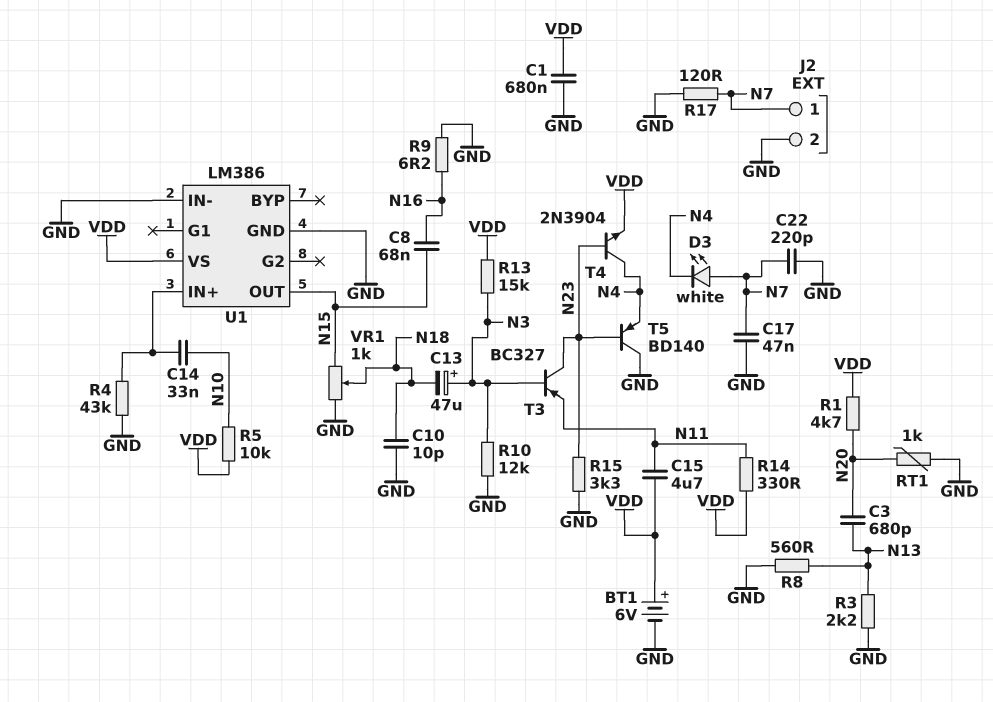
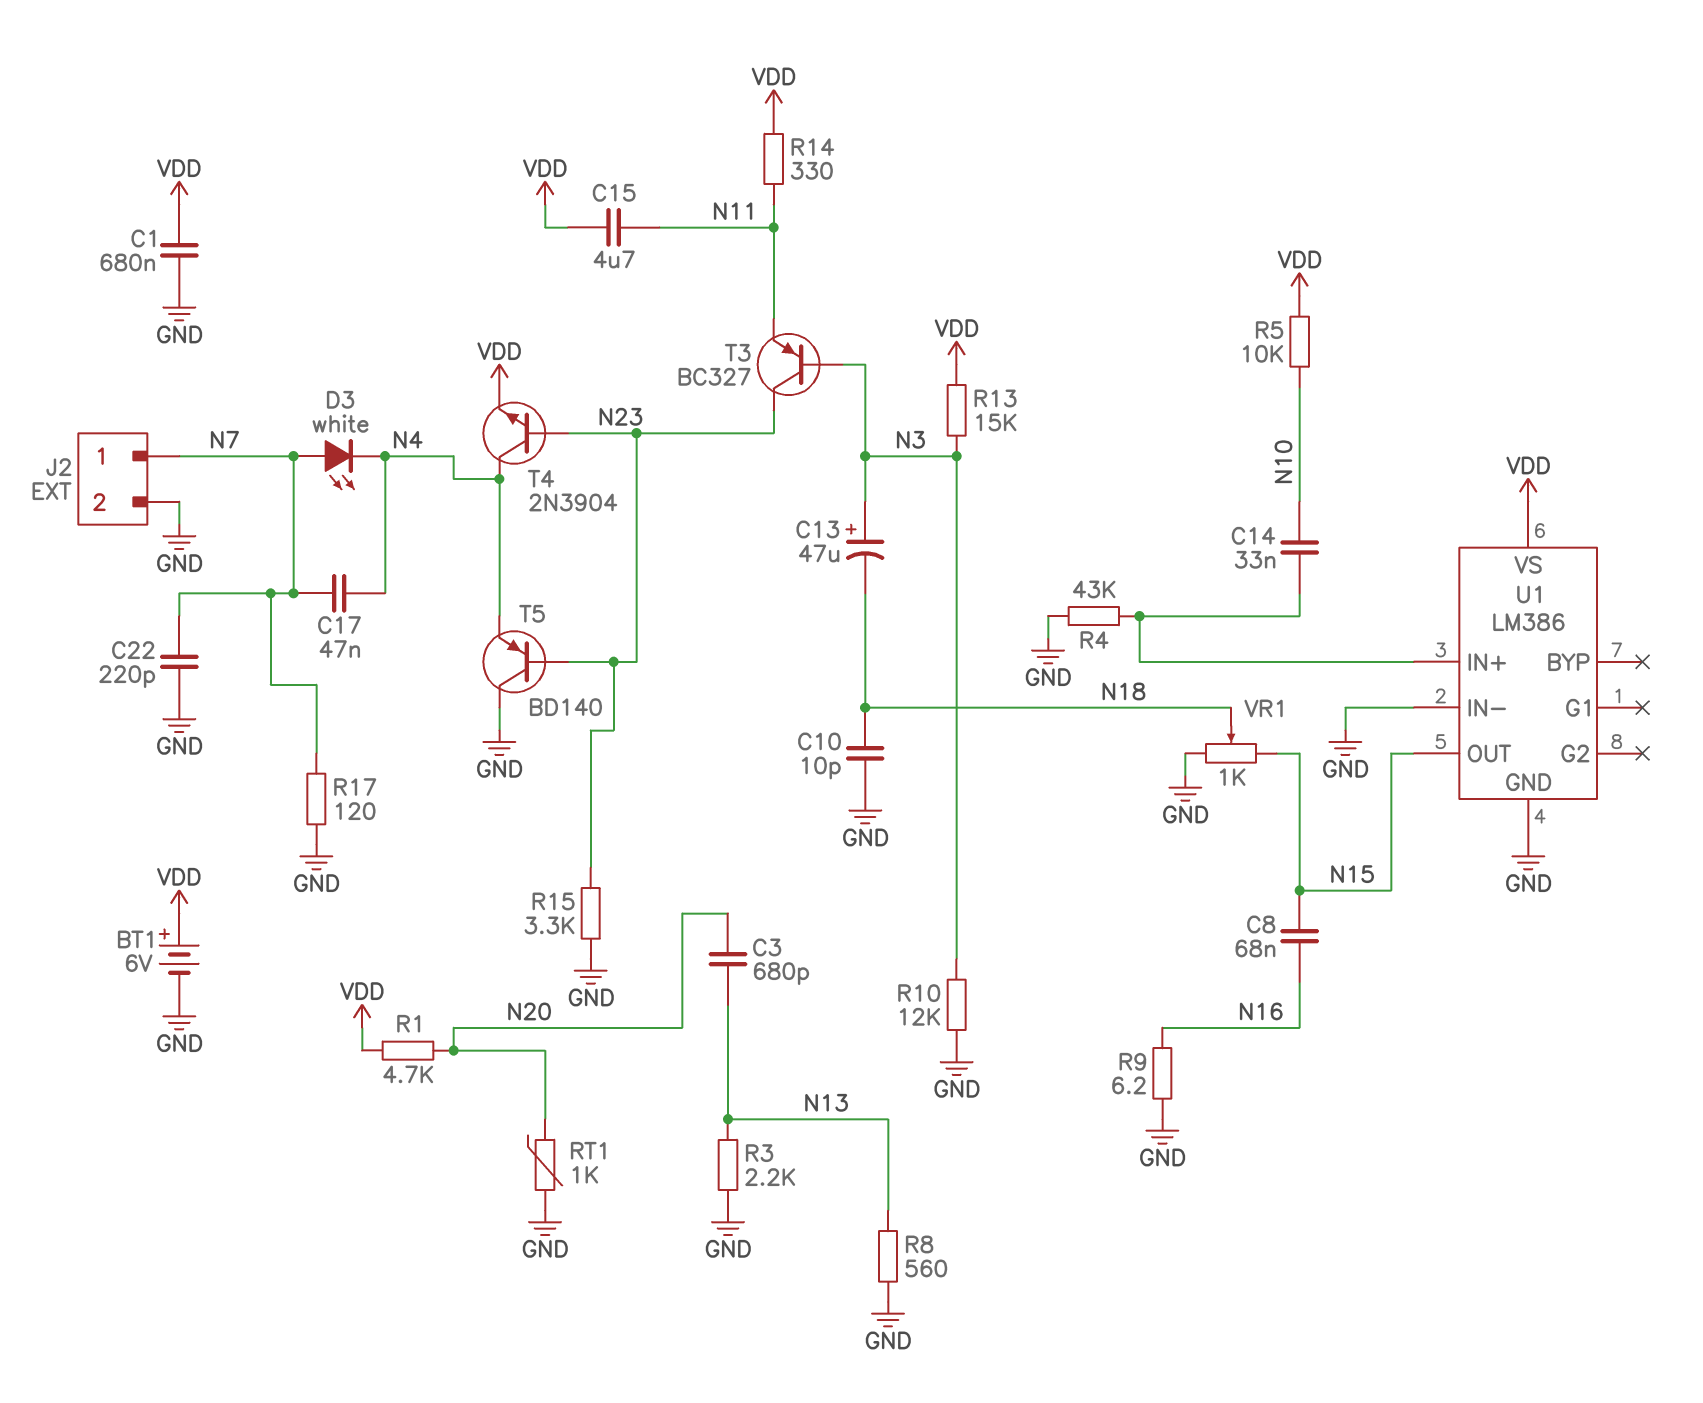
C17: 47nF (GND, N7) -> 47nF (N4, N7)

